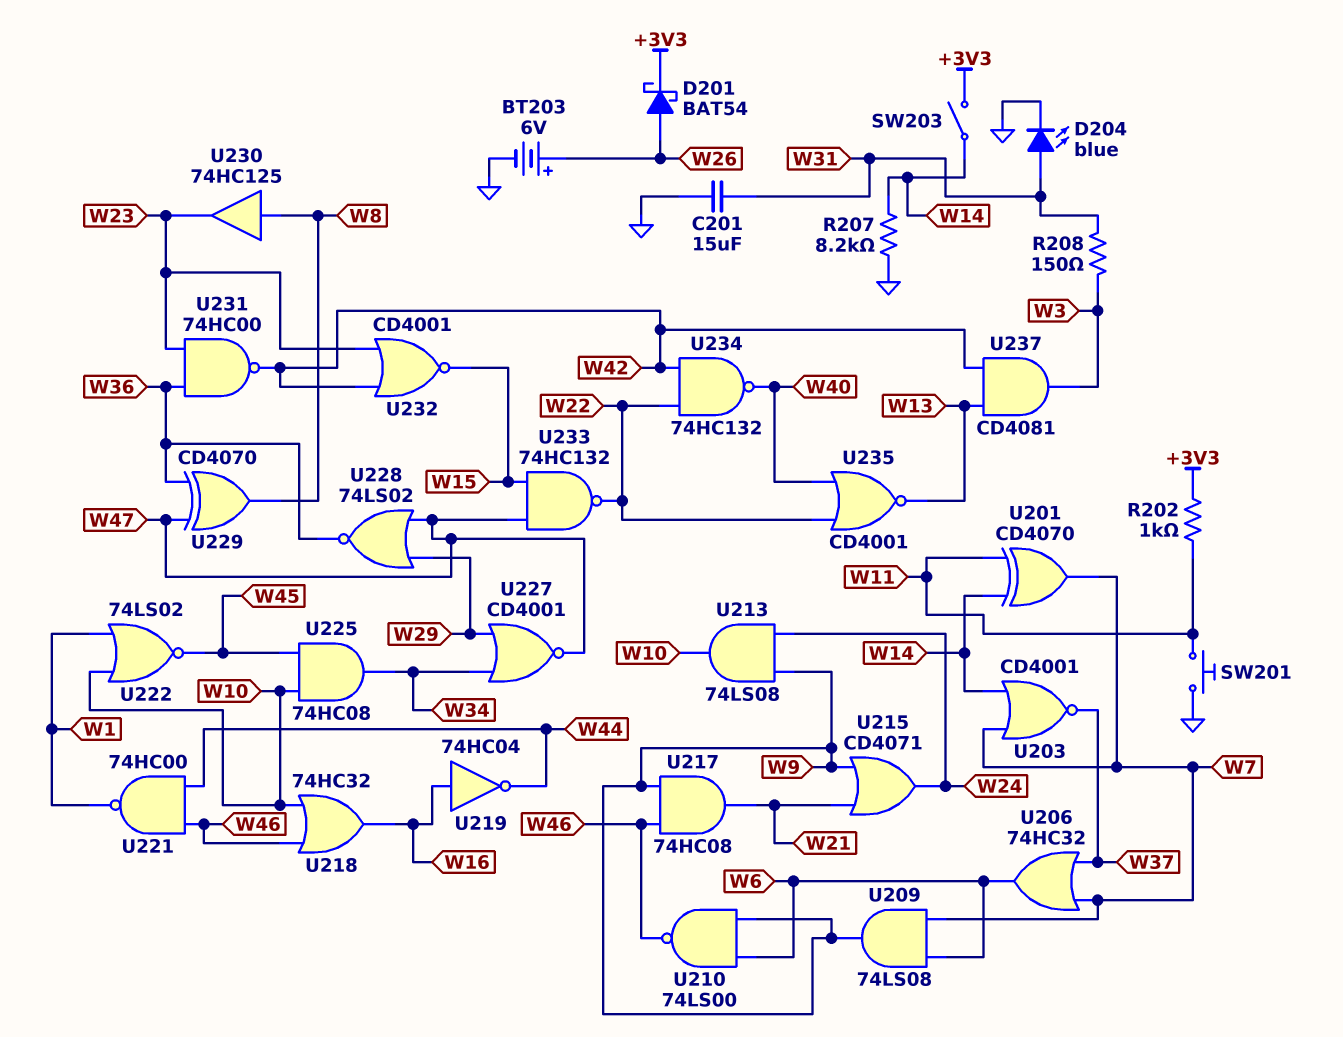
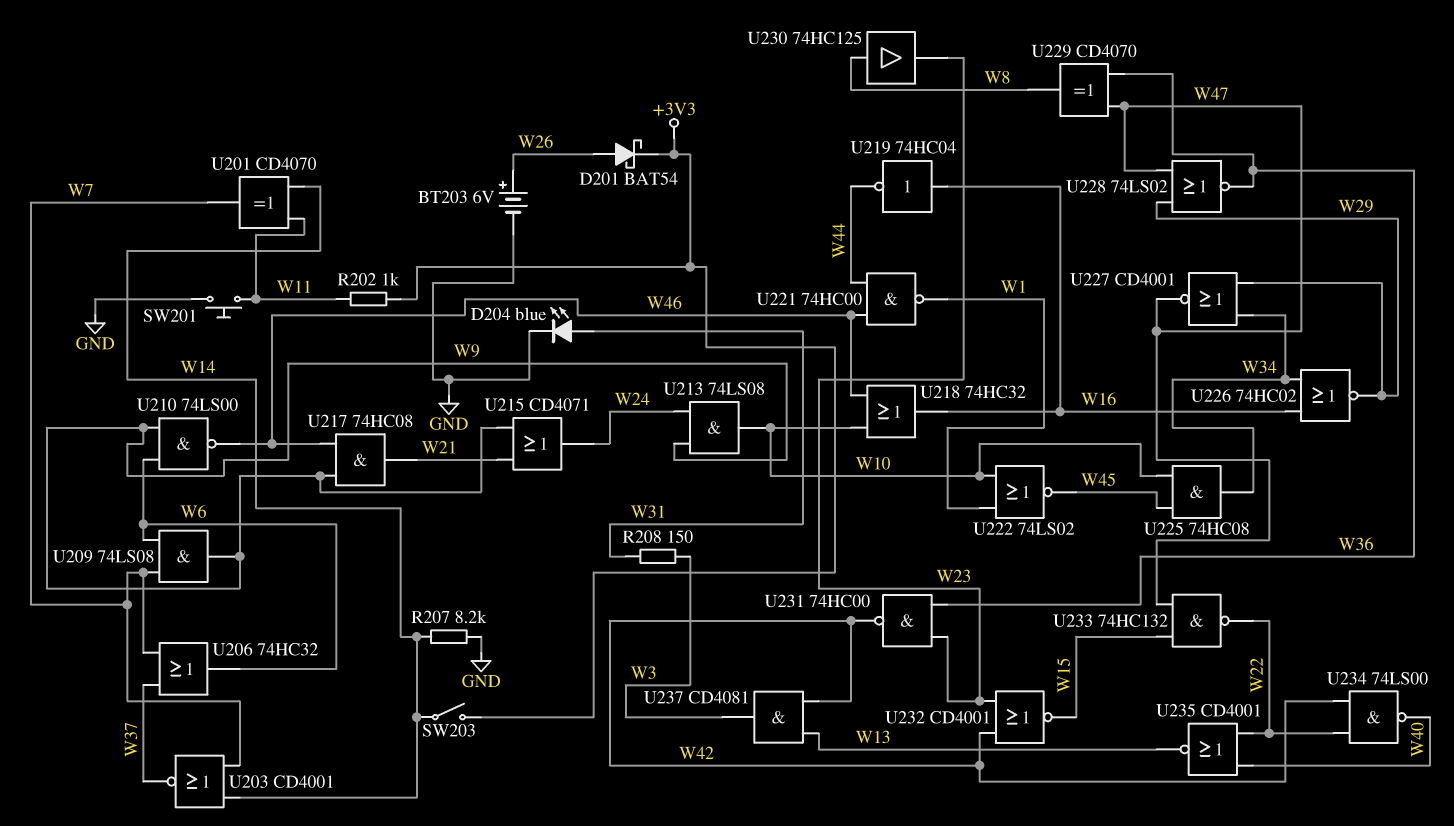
C201: 15uF (GND, W31) -> none
U226: none -> NOR 74HC02 (in W16, in W34, out W29)
U234: NAND 74HC132 (in W22, in W42, out W40) -> NAND 74LS00 (in W22, in W42, out W40)

